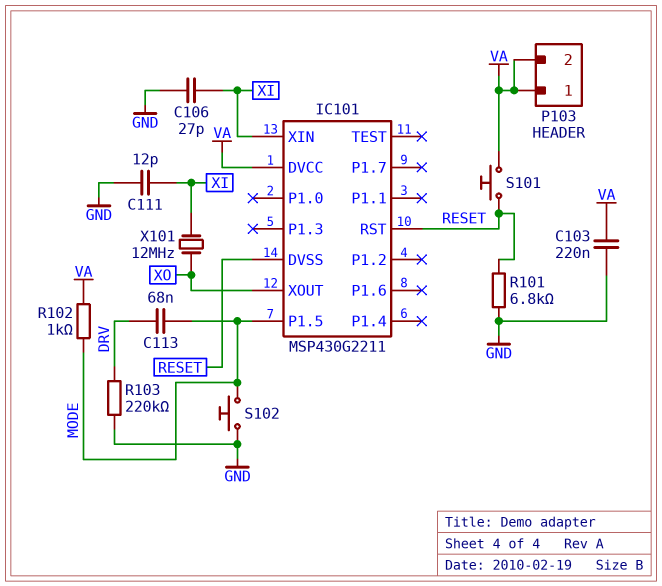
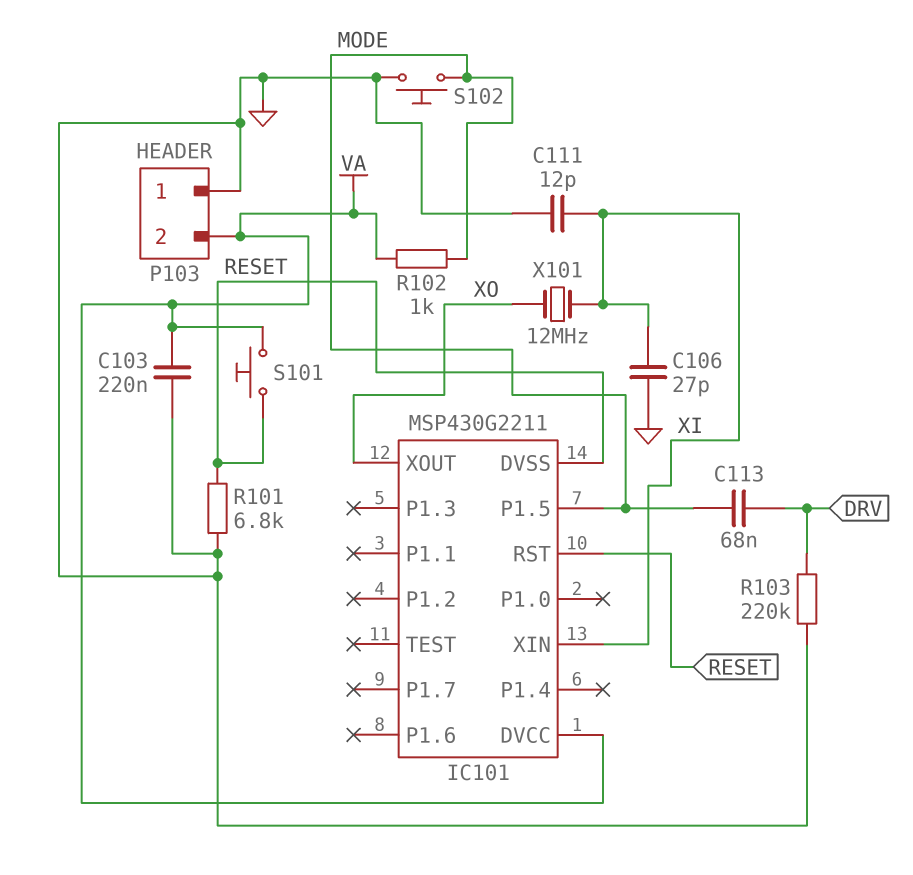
P103 pin 1: VA -> GND

